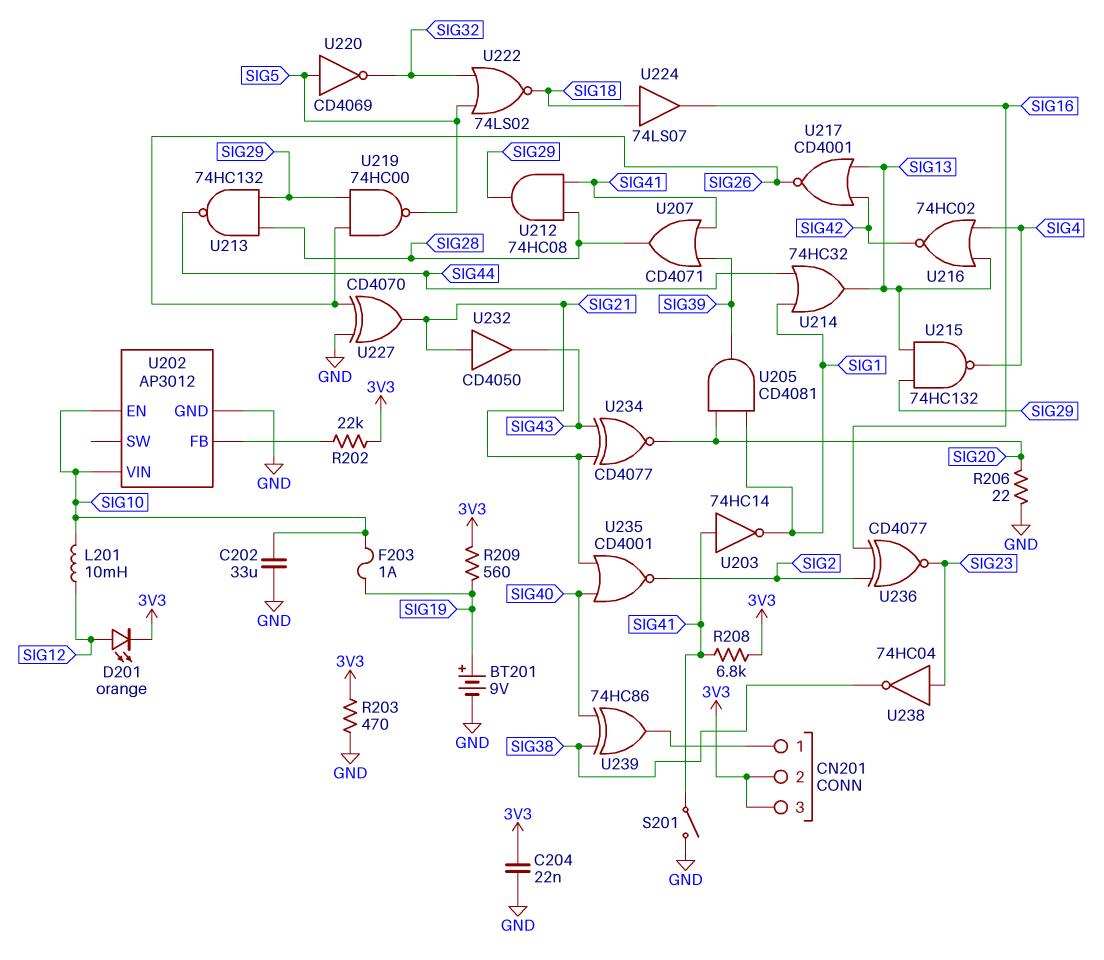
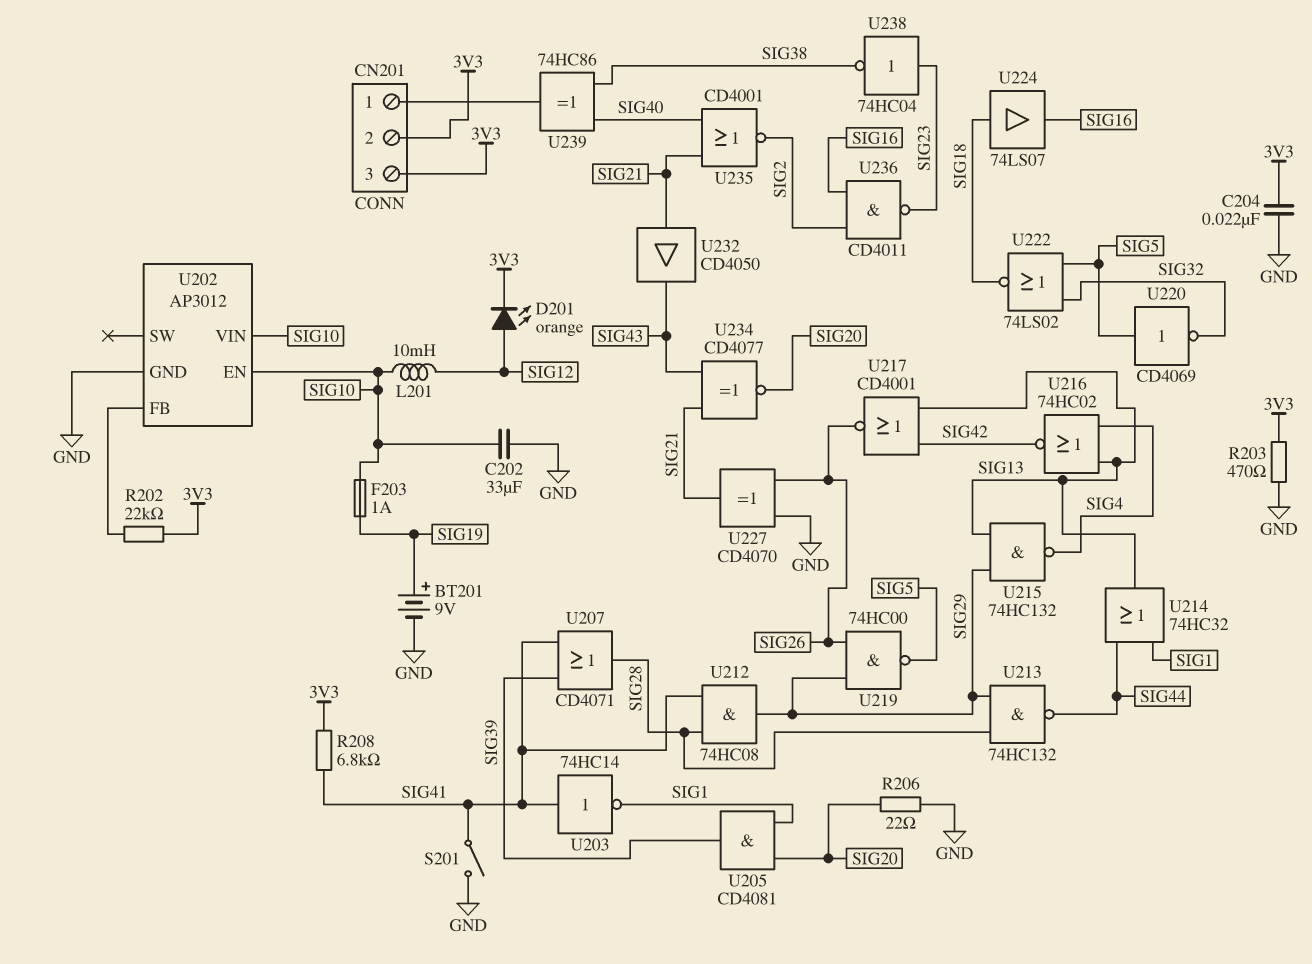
R209: 560 (3V3, SIG19) -> none
U236: XNOR CD4077 (in SIG2, in SIG16, out SIG23) -> NAND CD4011 (in SIG2, in SIG16, out SIG23)

